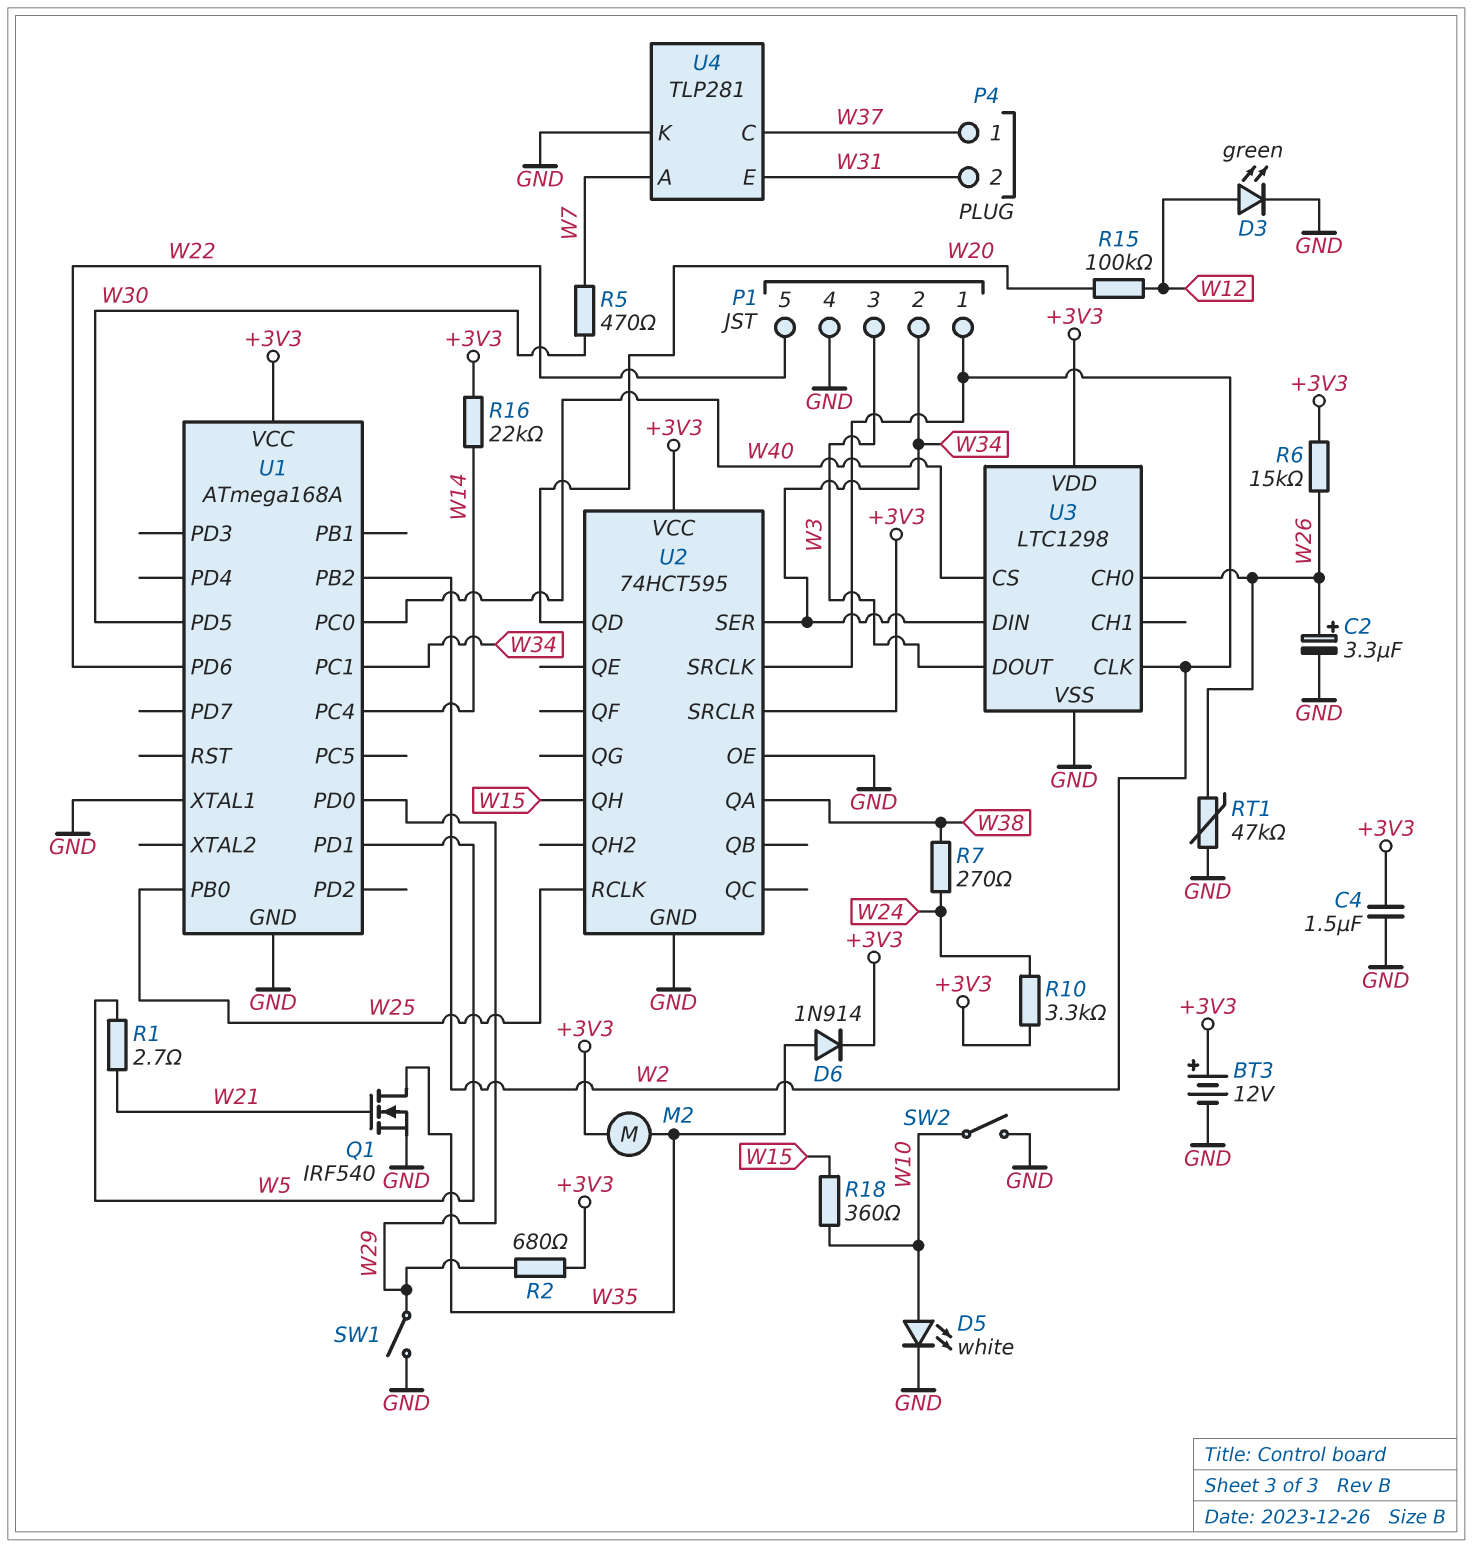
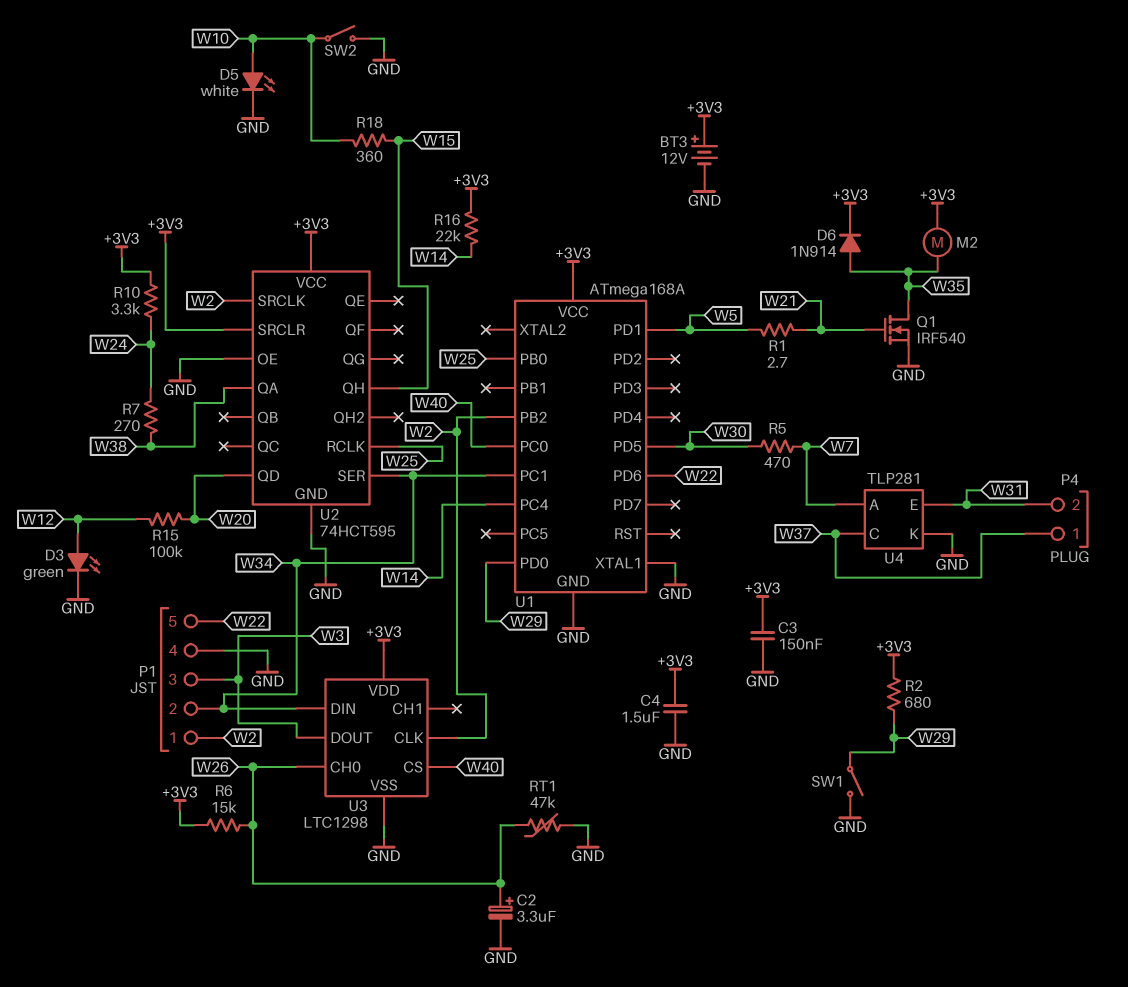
C3: none -> 150nF (+3V3, GND)

